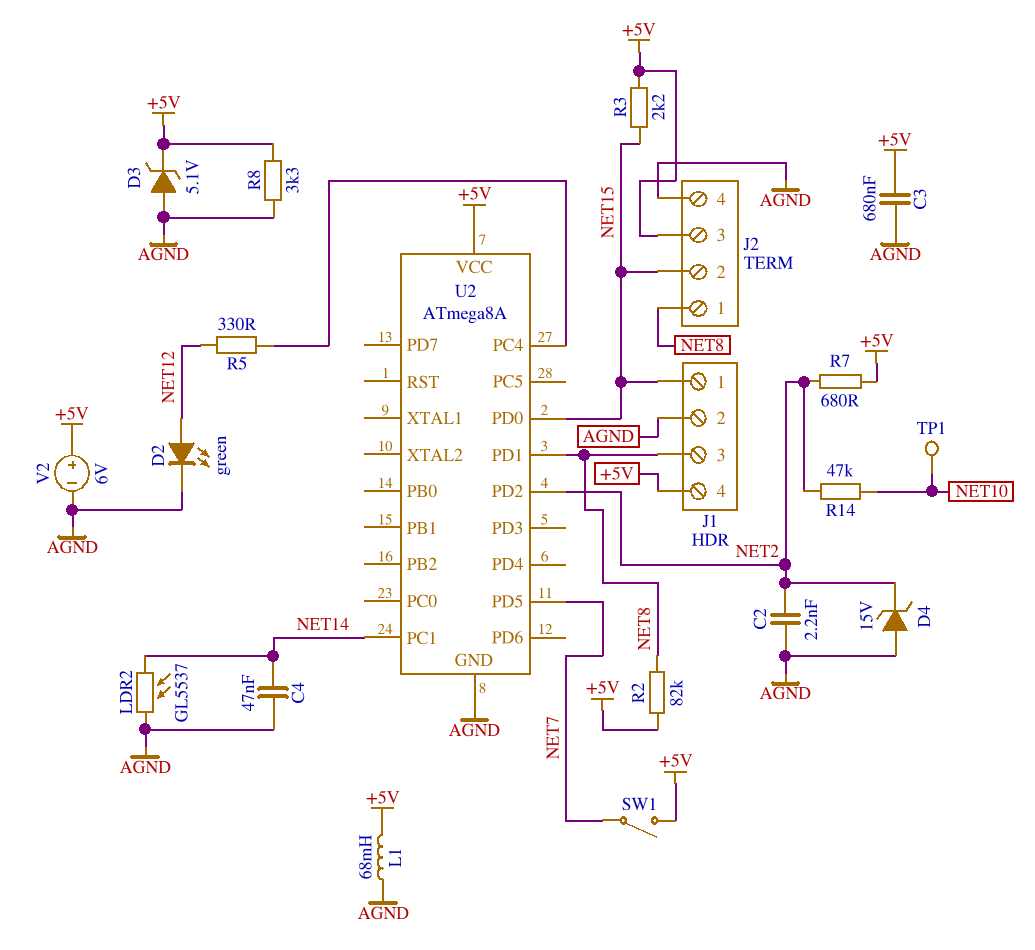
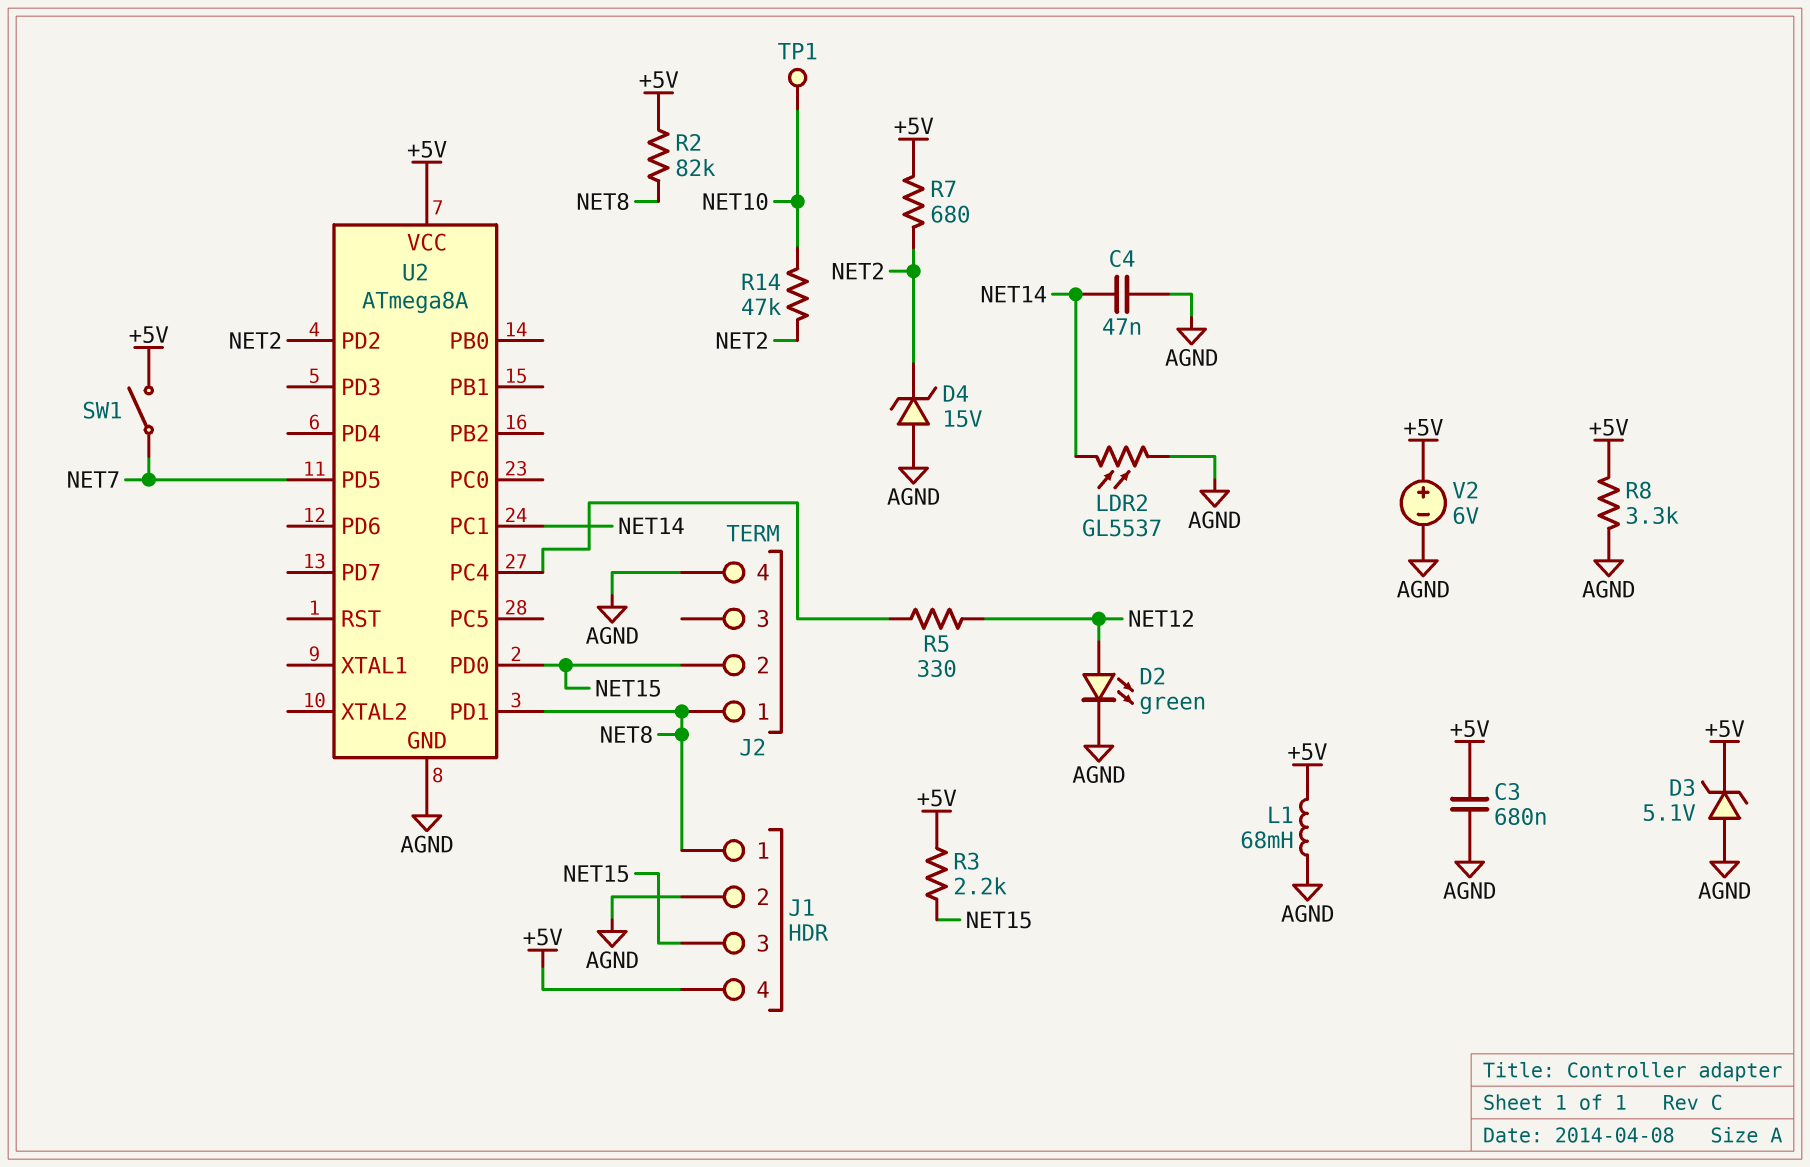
C2: 2.2nF (AGND, NET2) -> none
J1 pin 1: NET15 -> NET8
J1 pin 3: NET8 -> NET15
J2 pin 3: +5V -> none

